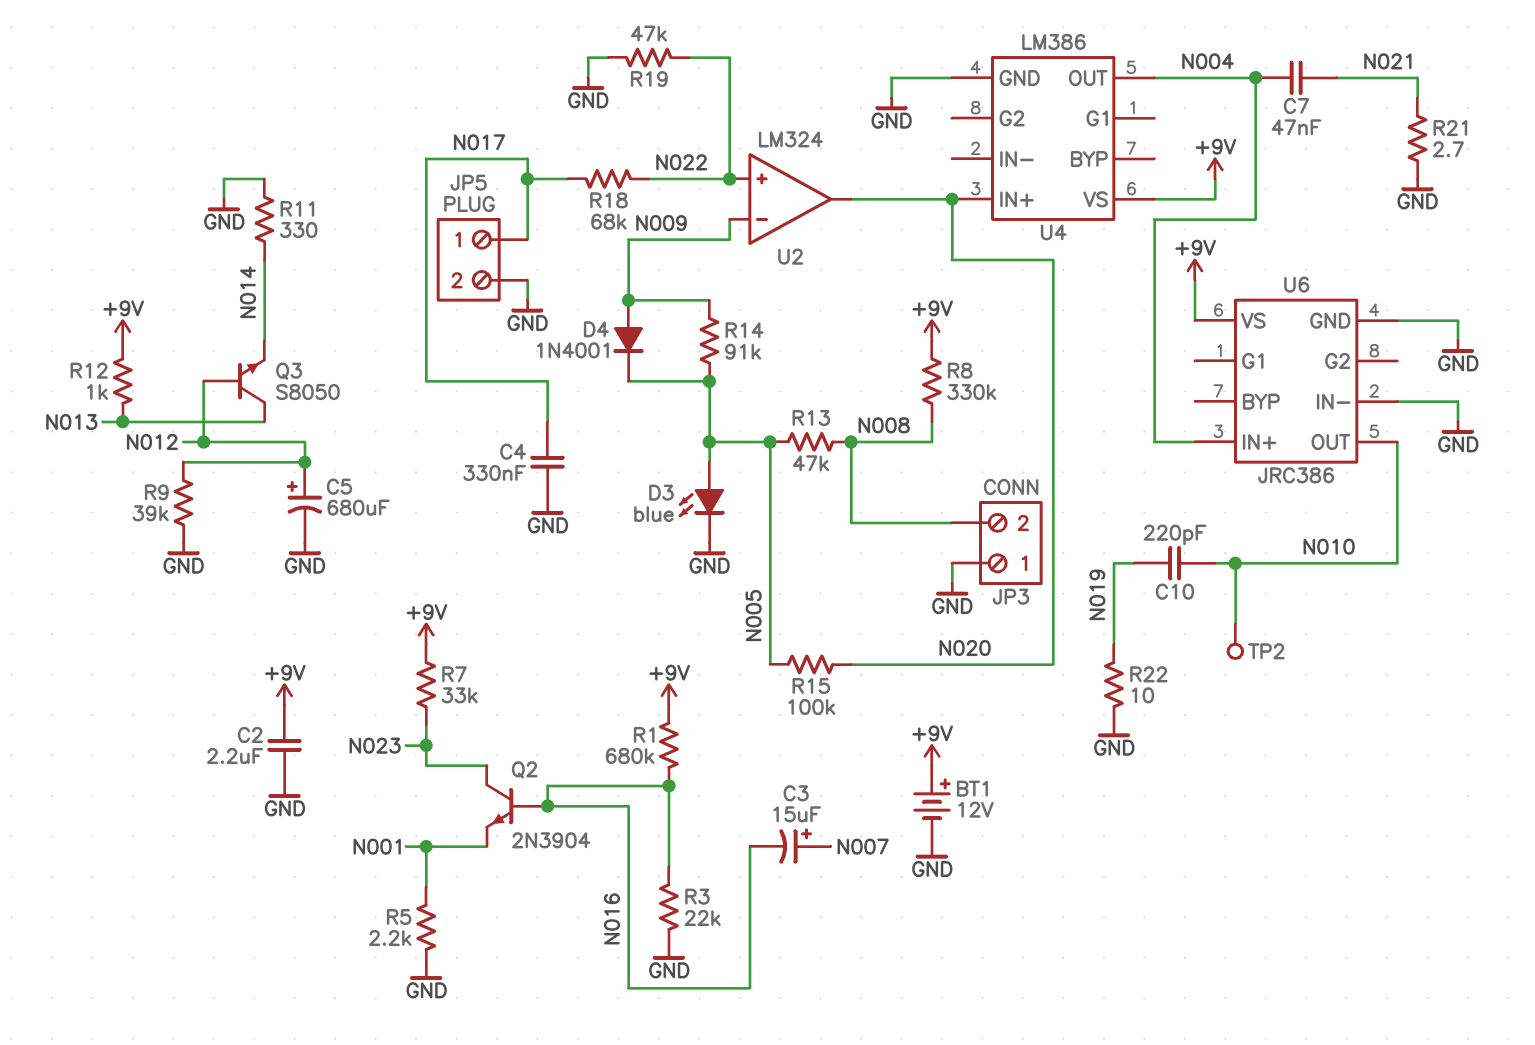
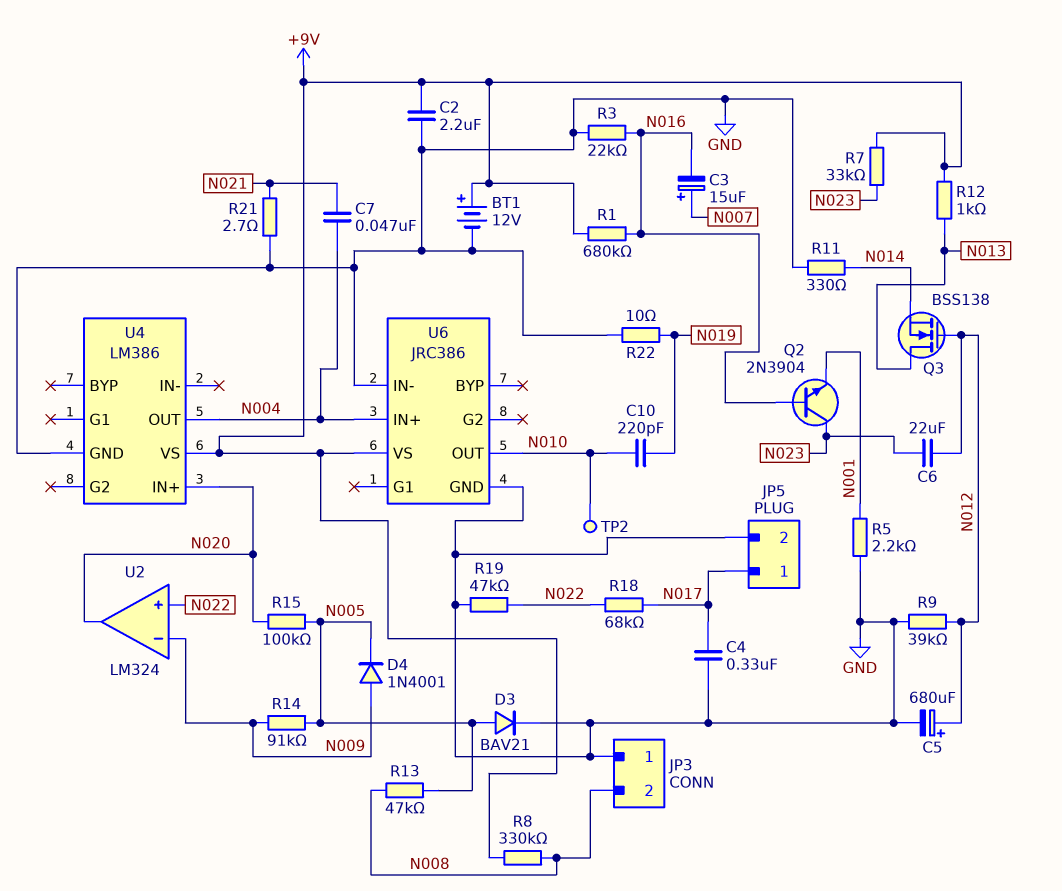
C6: none -> 22uF (N012, N023)
D3: LED blue (A N005, K GND) -> diode BAV21 (A N005, K GND)
Q3: NPN S8050 (B N012, C N013, E N014) -> NMOS BSS138 (G N012, D N013, S N014)

